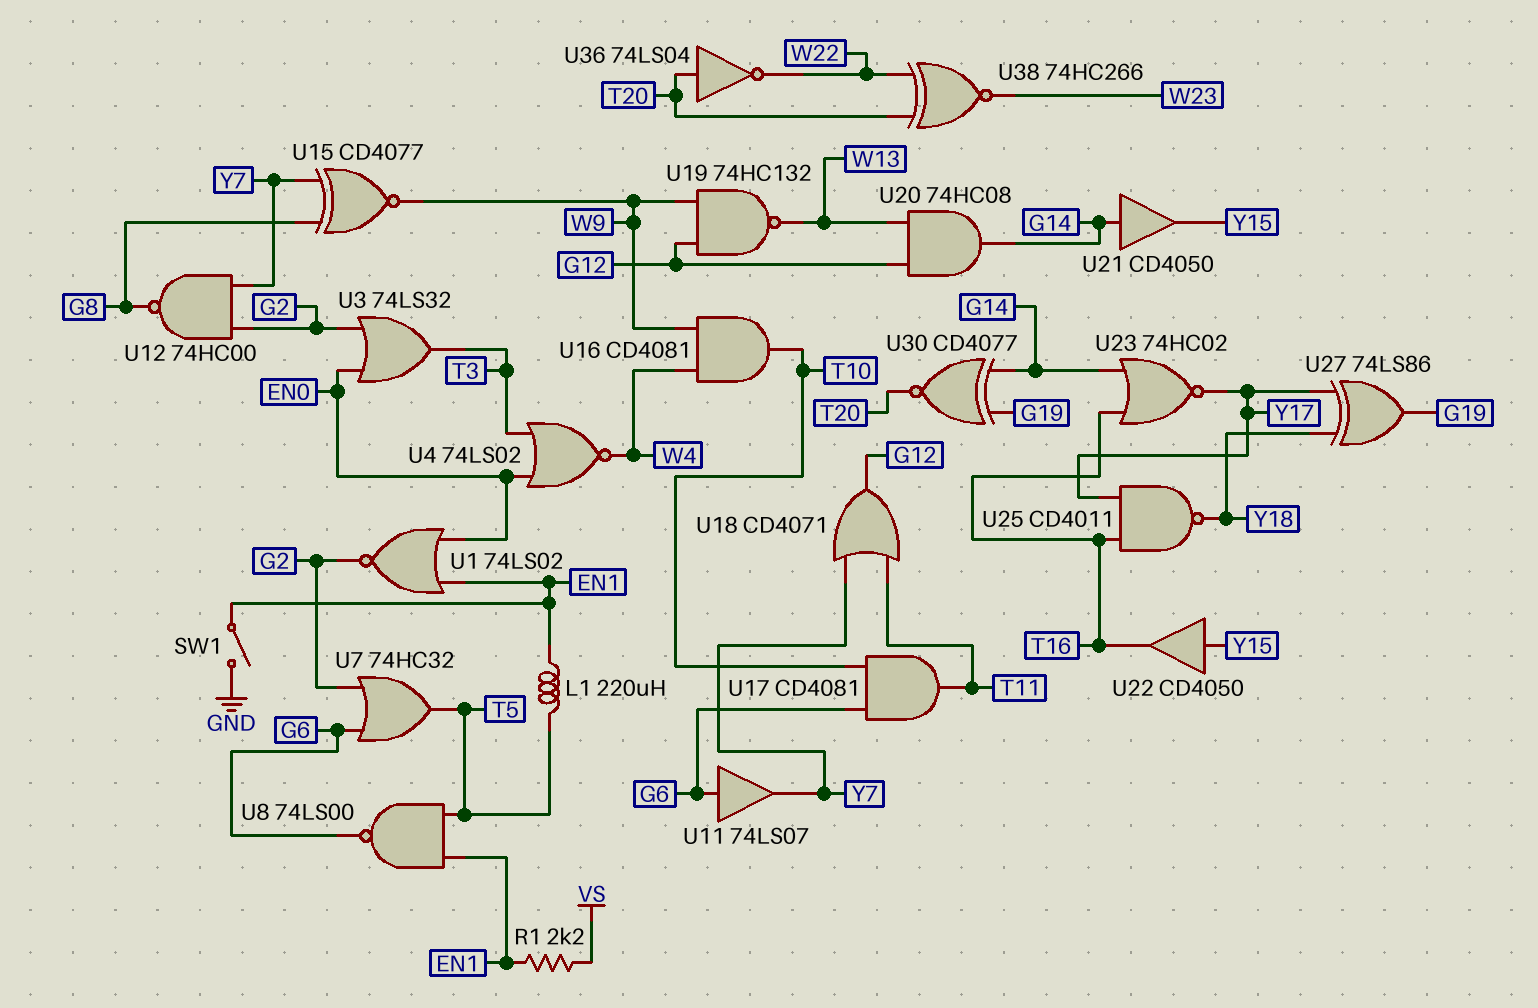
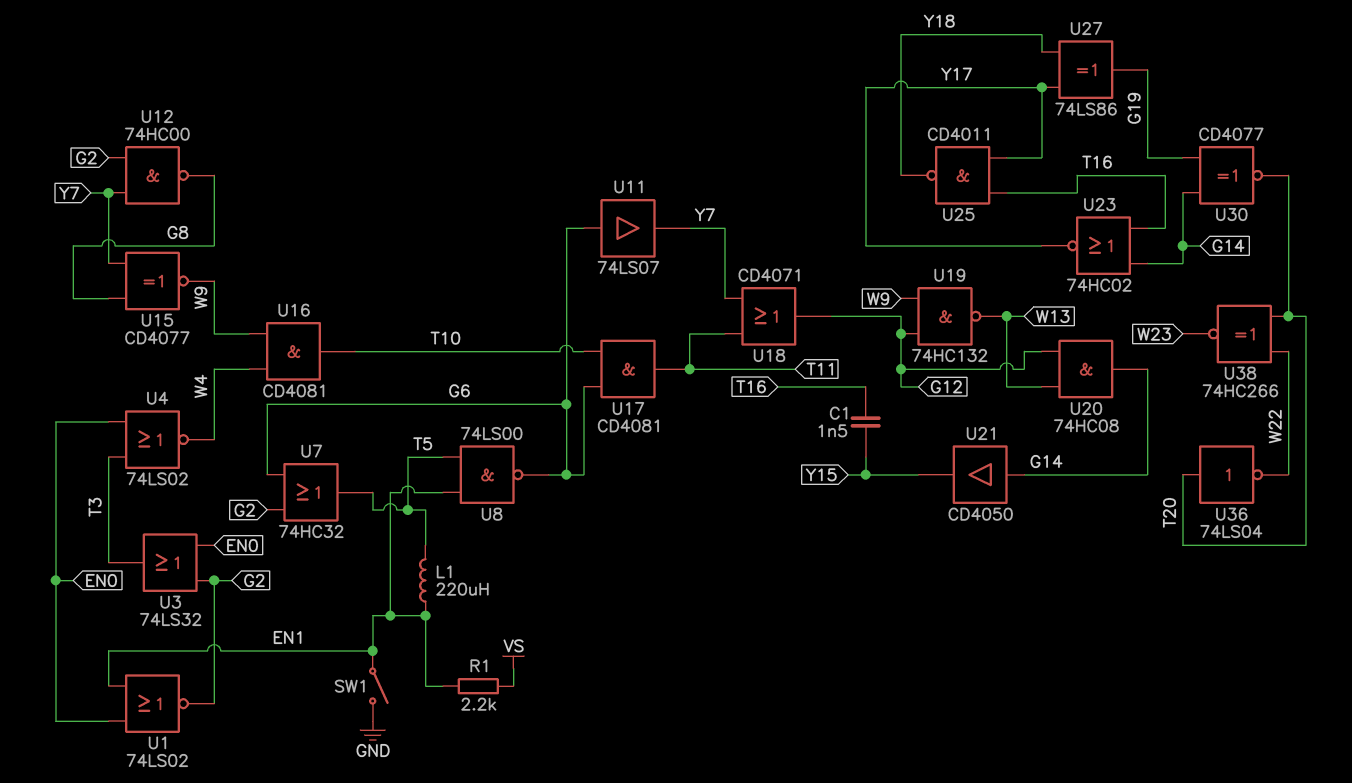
C1: none -> 1.5nF (T16, Y15)
U22: buffer CD4050 (in Y15, out T16) -> none

